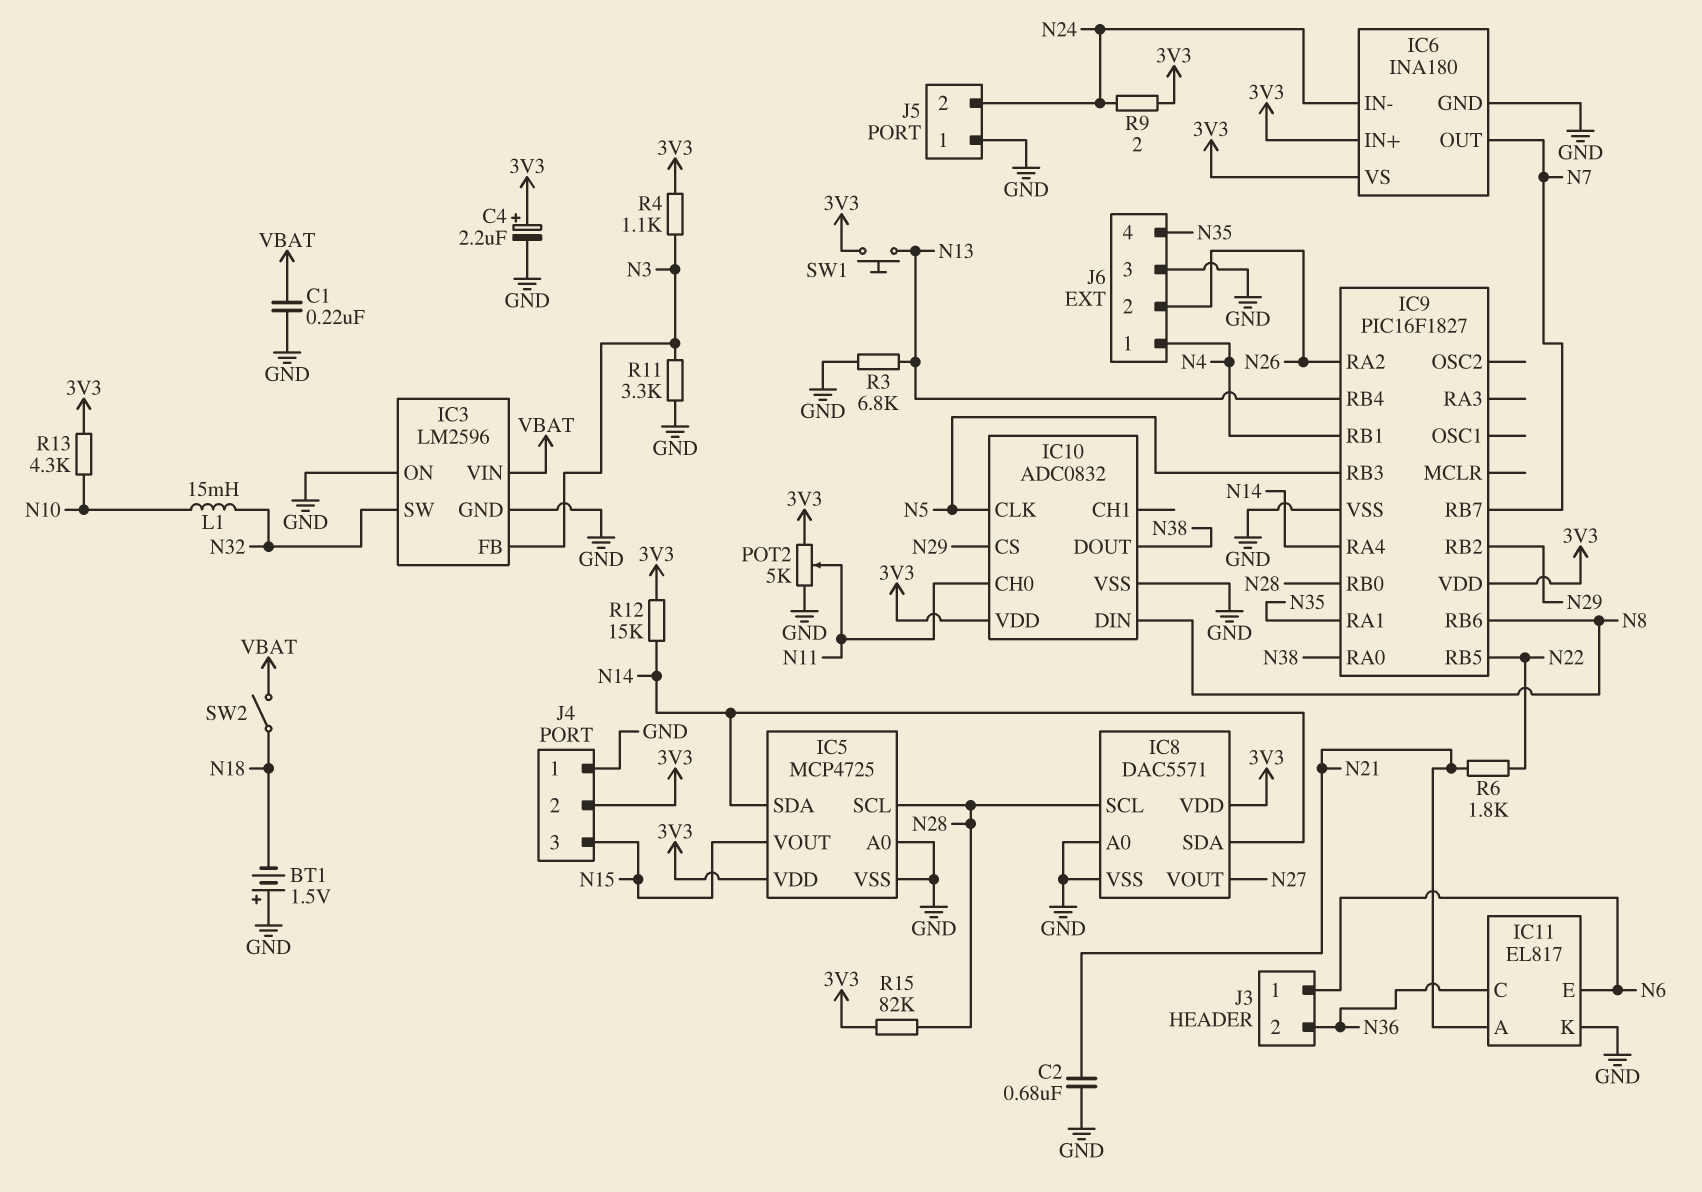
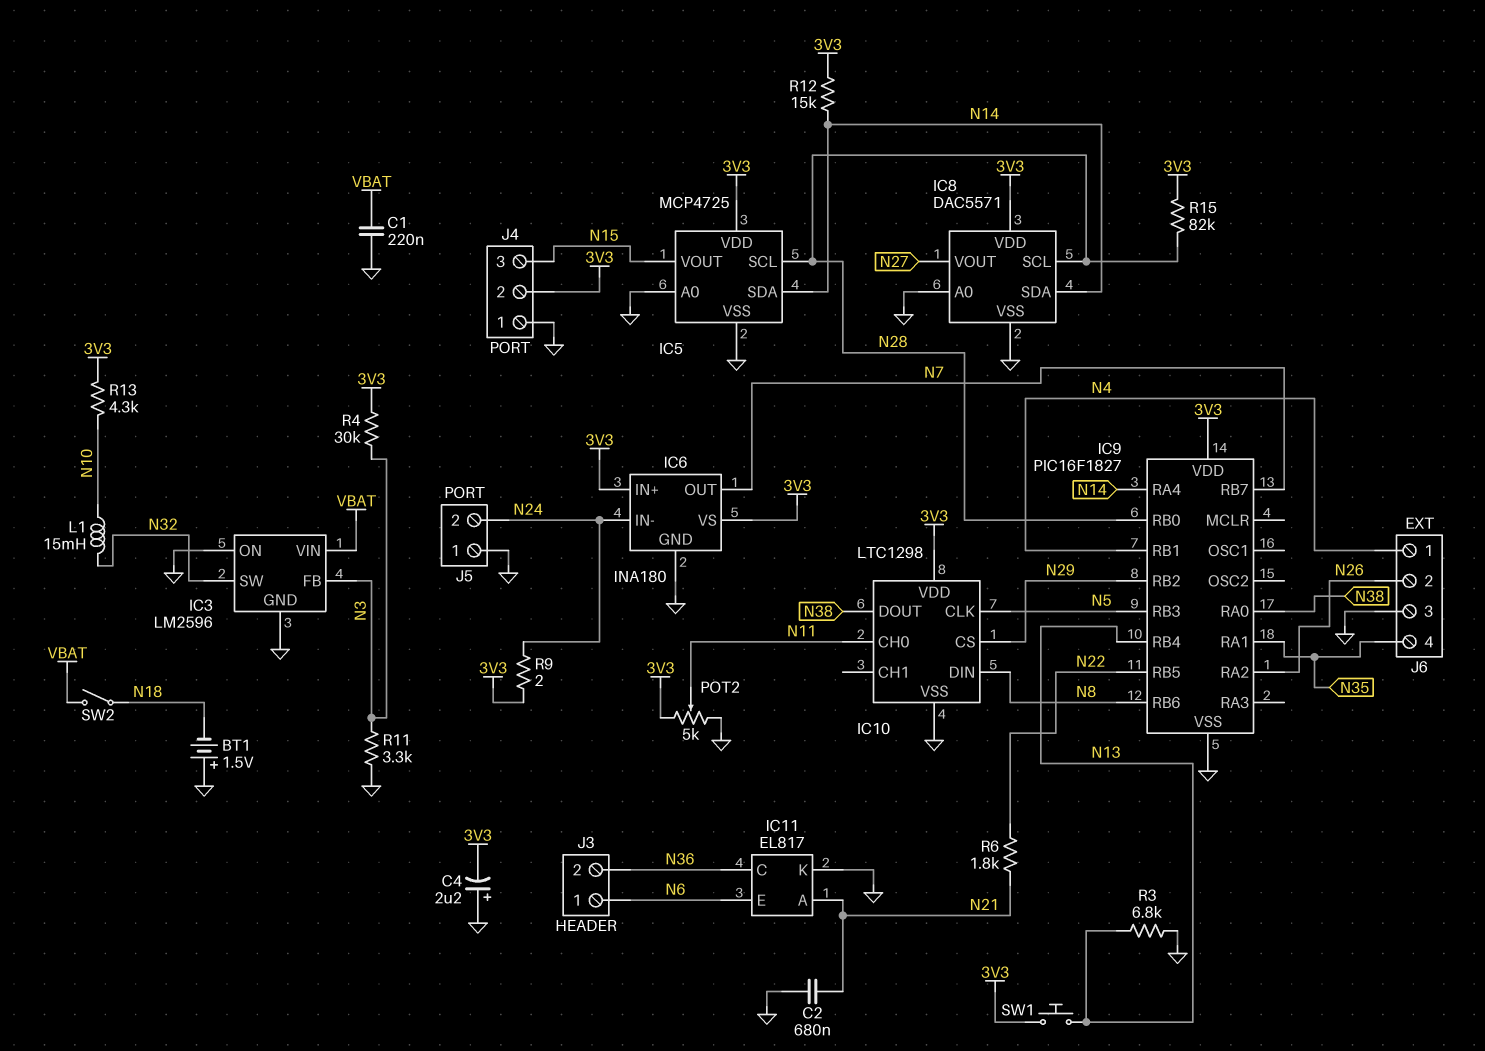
C4: 2.2uF (plus 3V3, minus GND) -> 2.2uF (plus GND, minus 3V3)
IC10: ADC0832 -> LTC1298
R4: 1.1k (3V3, N3) -> 30k (3V3, N3)

